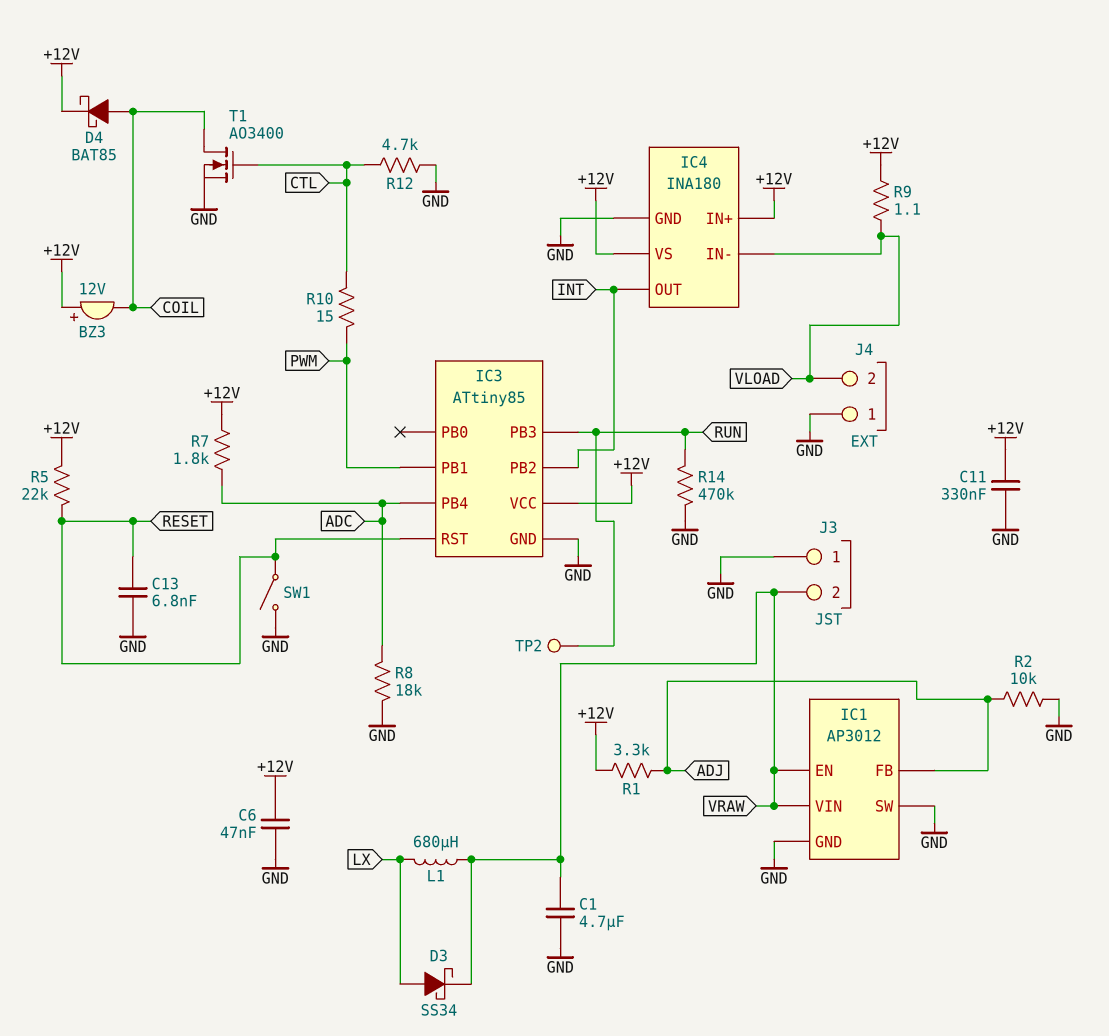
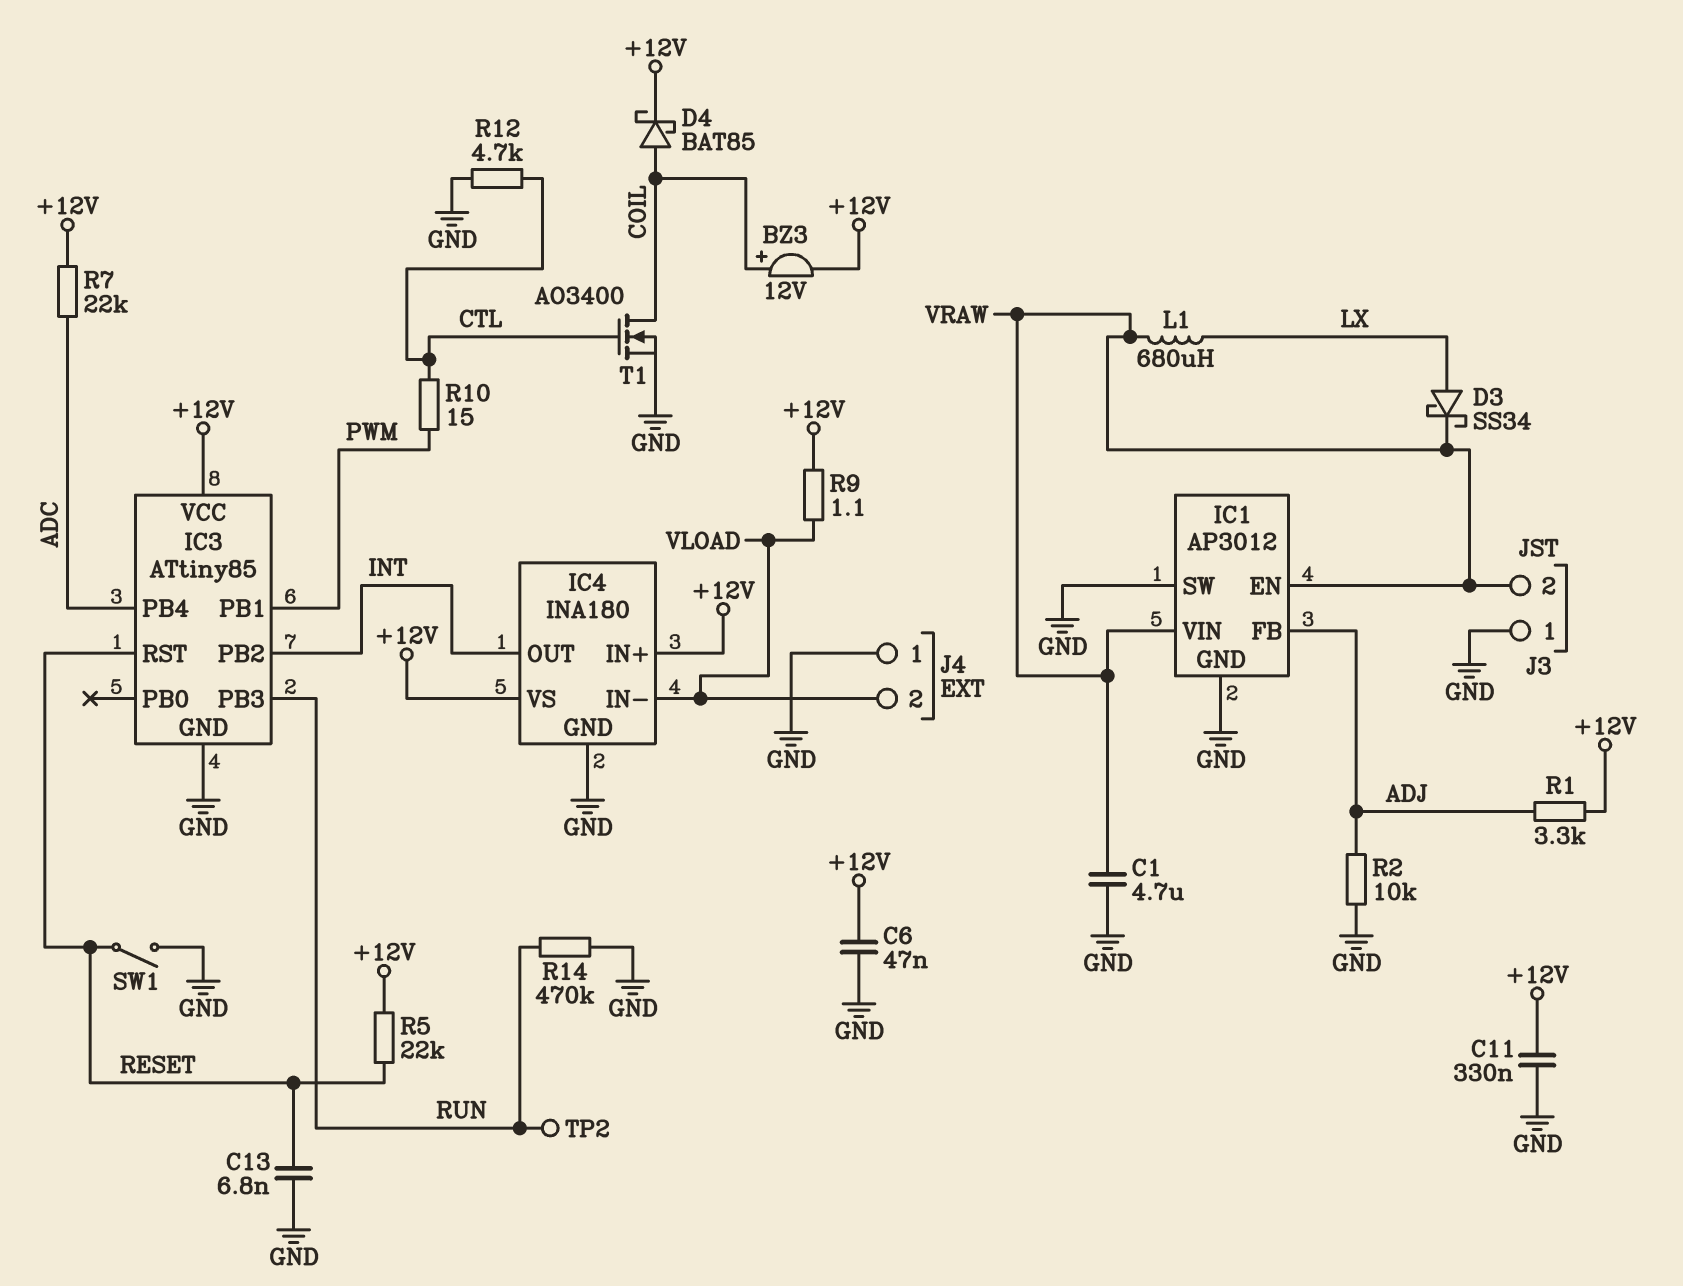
BZ3: buzzer 12V (plus +12V, minus COIL) -> buzzer 12V (plus COIL, minus +12V)
R7: 1.8k (+12V, ADC) -> 22k (+12V, ADC)
R8: 18k (ADC, GND) -> none

